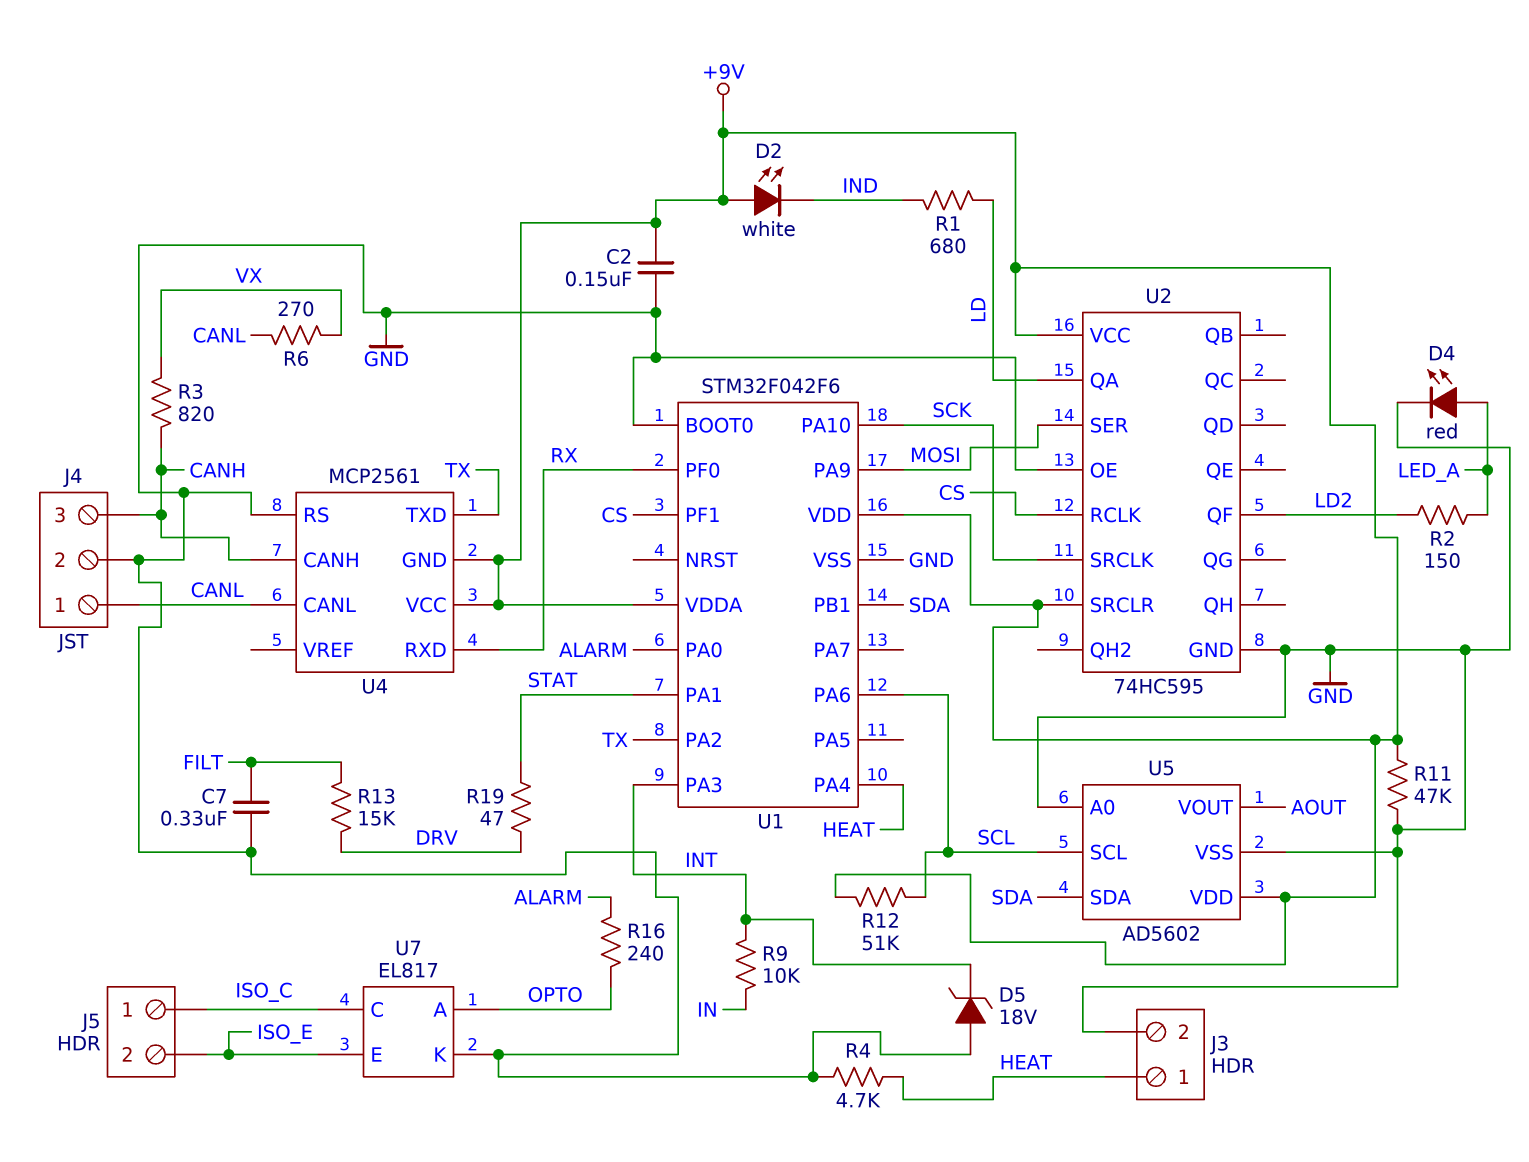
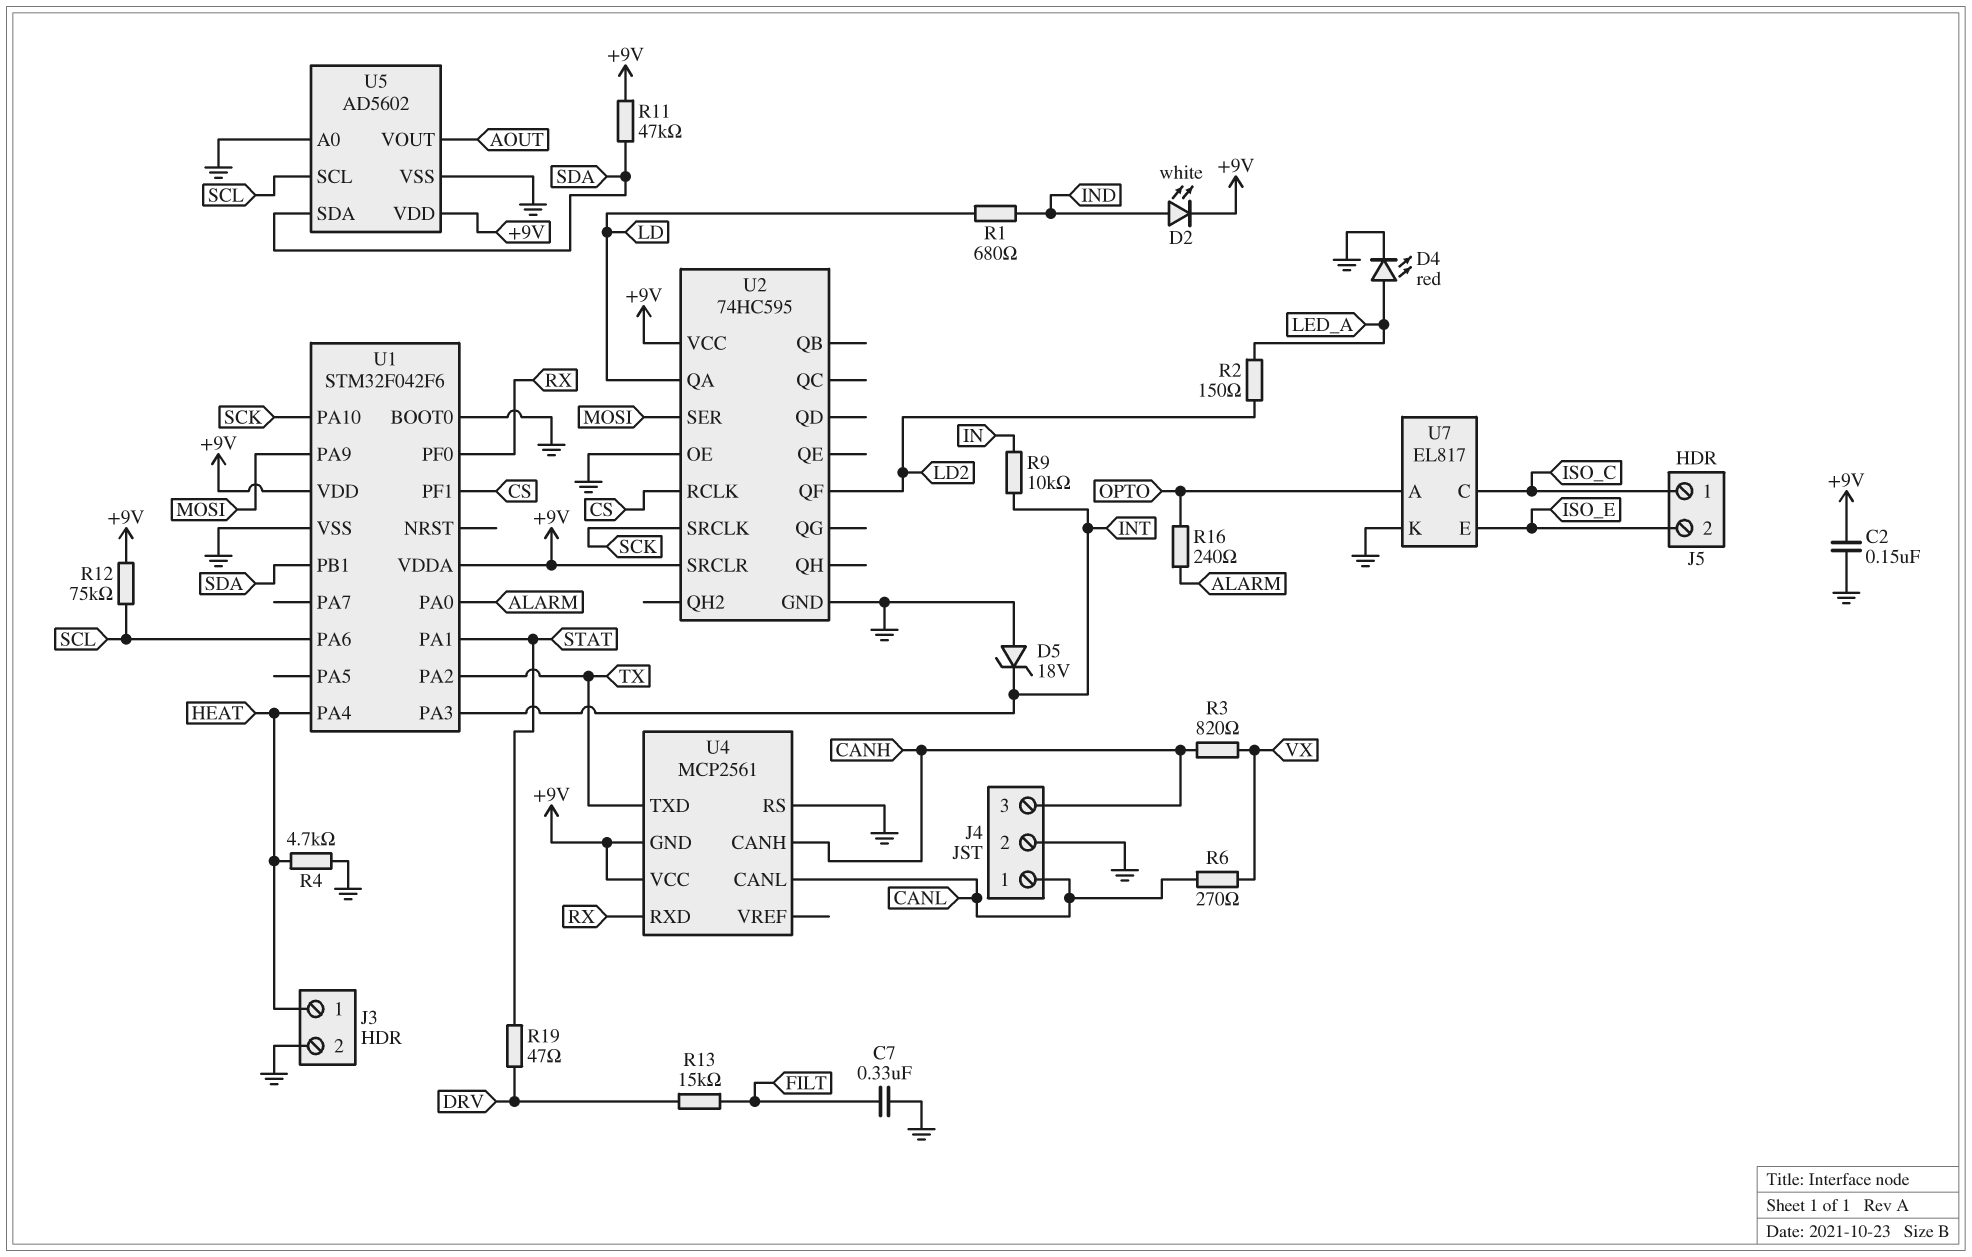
D2: LED white (A +9V, K IND) -> LED white (A IND, K +9V)
R11: 47k (+9V, GND) -> 47k (+9V, SDA)
R12: 51k (+9V, SCL) -> 75k (+9V, SCL)

